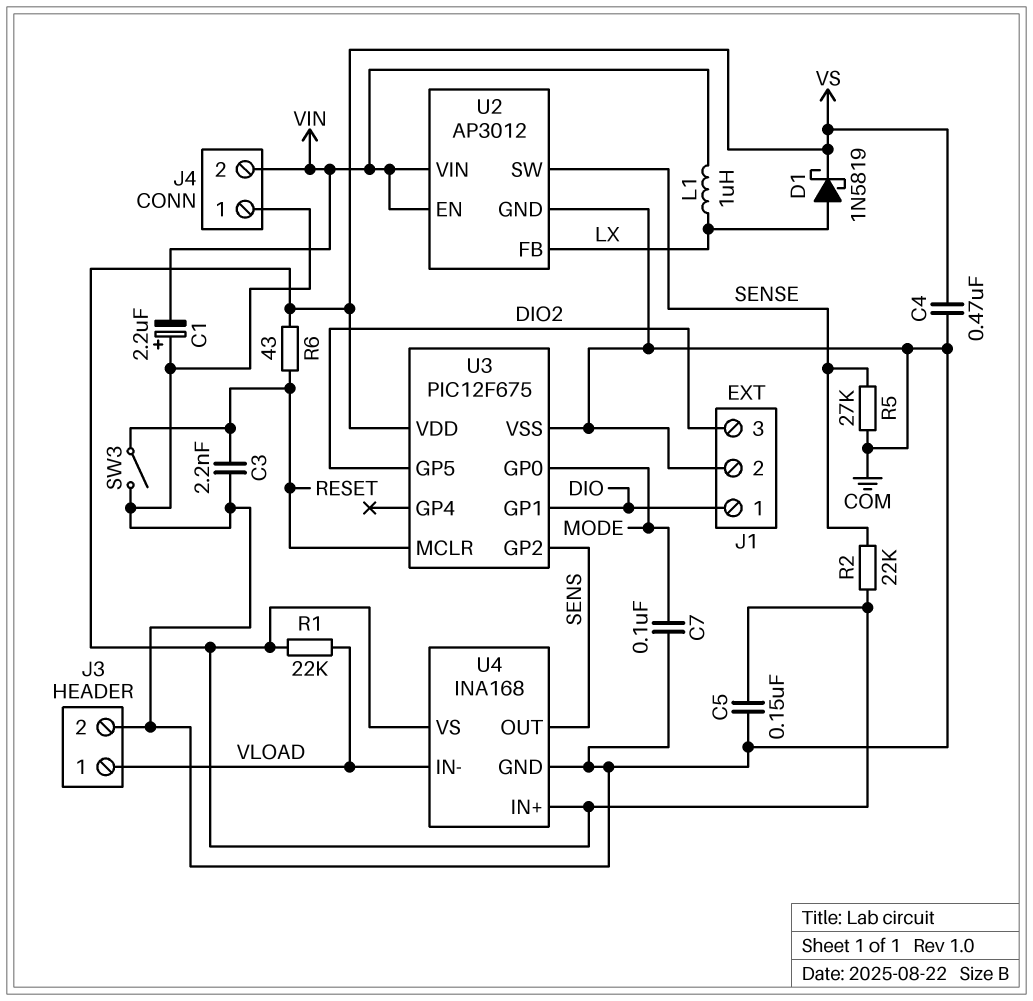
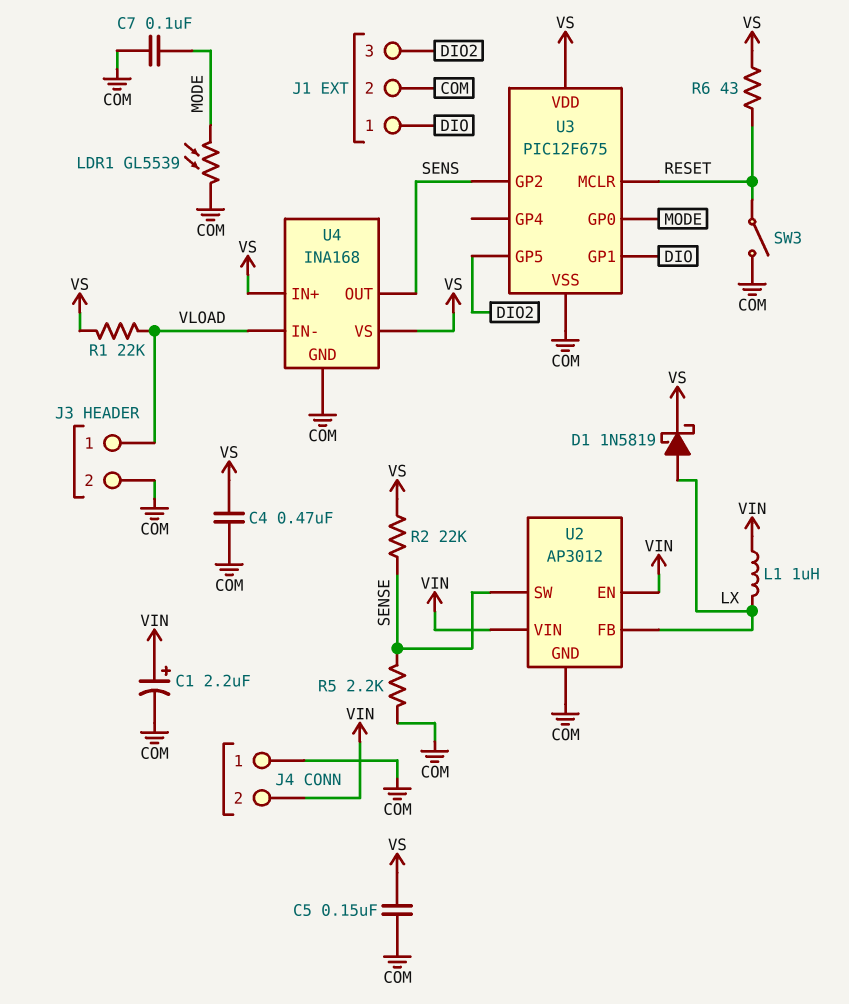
C1: 2.2uF (plus COM, minus VIN) -> 2.2uF (plus VIN, minus COM)
C3: 2.2nF (COM, RESET) -> none
LDR1: none -> GL5539 (COM, MODE)
R5: 27k (COM, SENSE) -> 2.2k (COM, SENSE)

